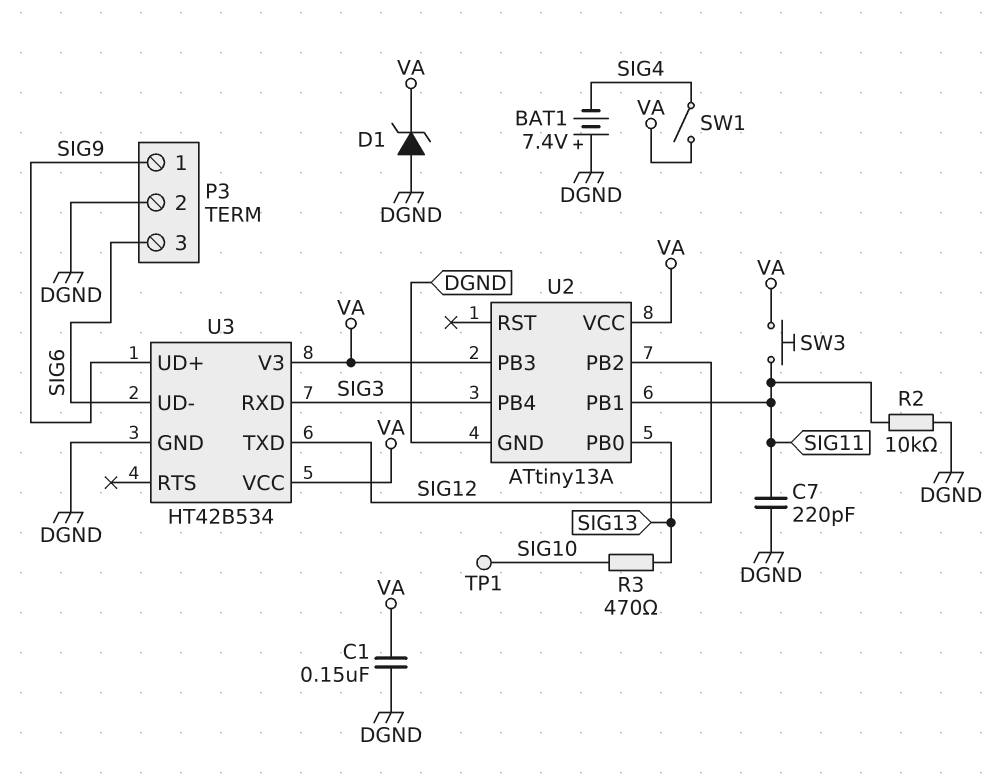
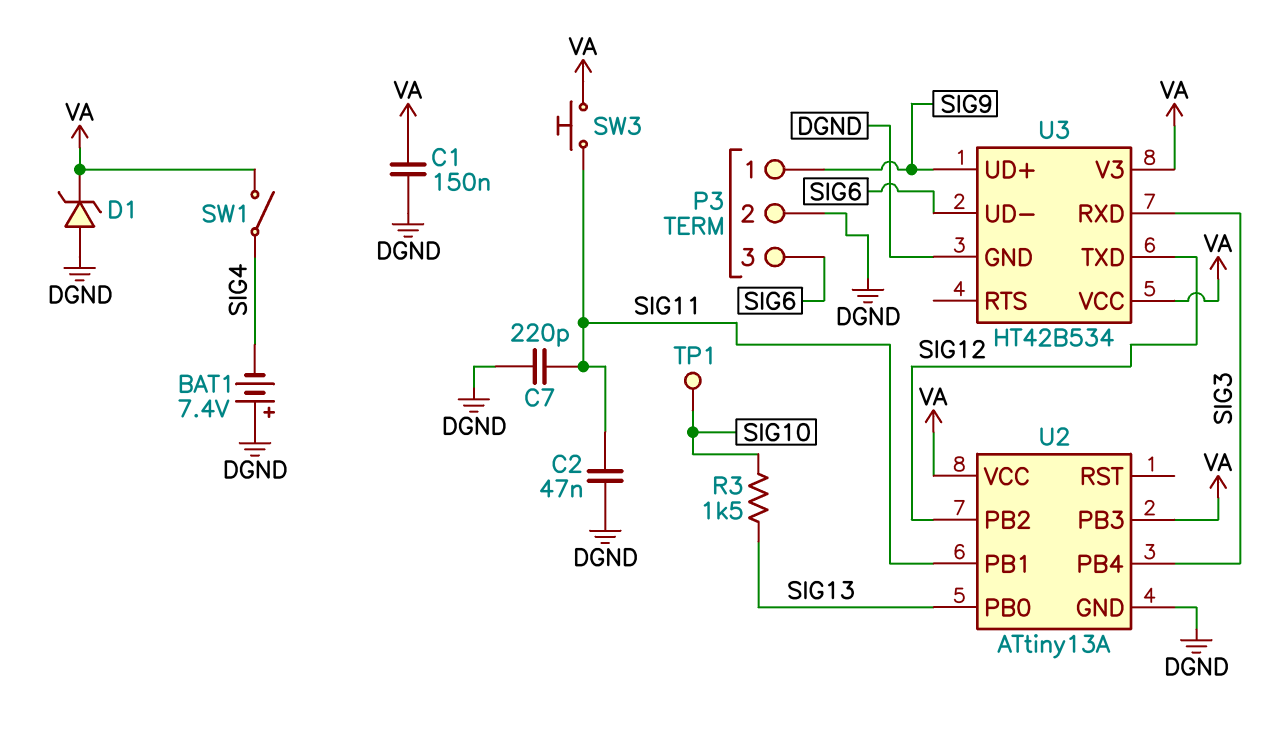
C2: none -> 47nF (DGND, SIG11)
R2: 10k (DGND, SIG11) -> none
R3: 470 (SIG10, SIG13) -> 1.5k (SIG10, SIG13)

